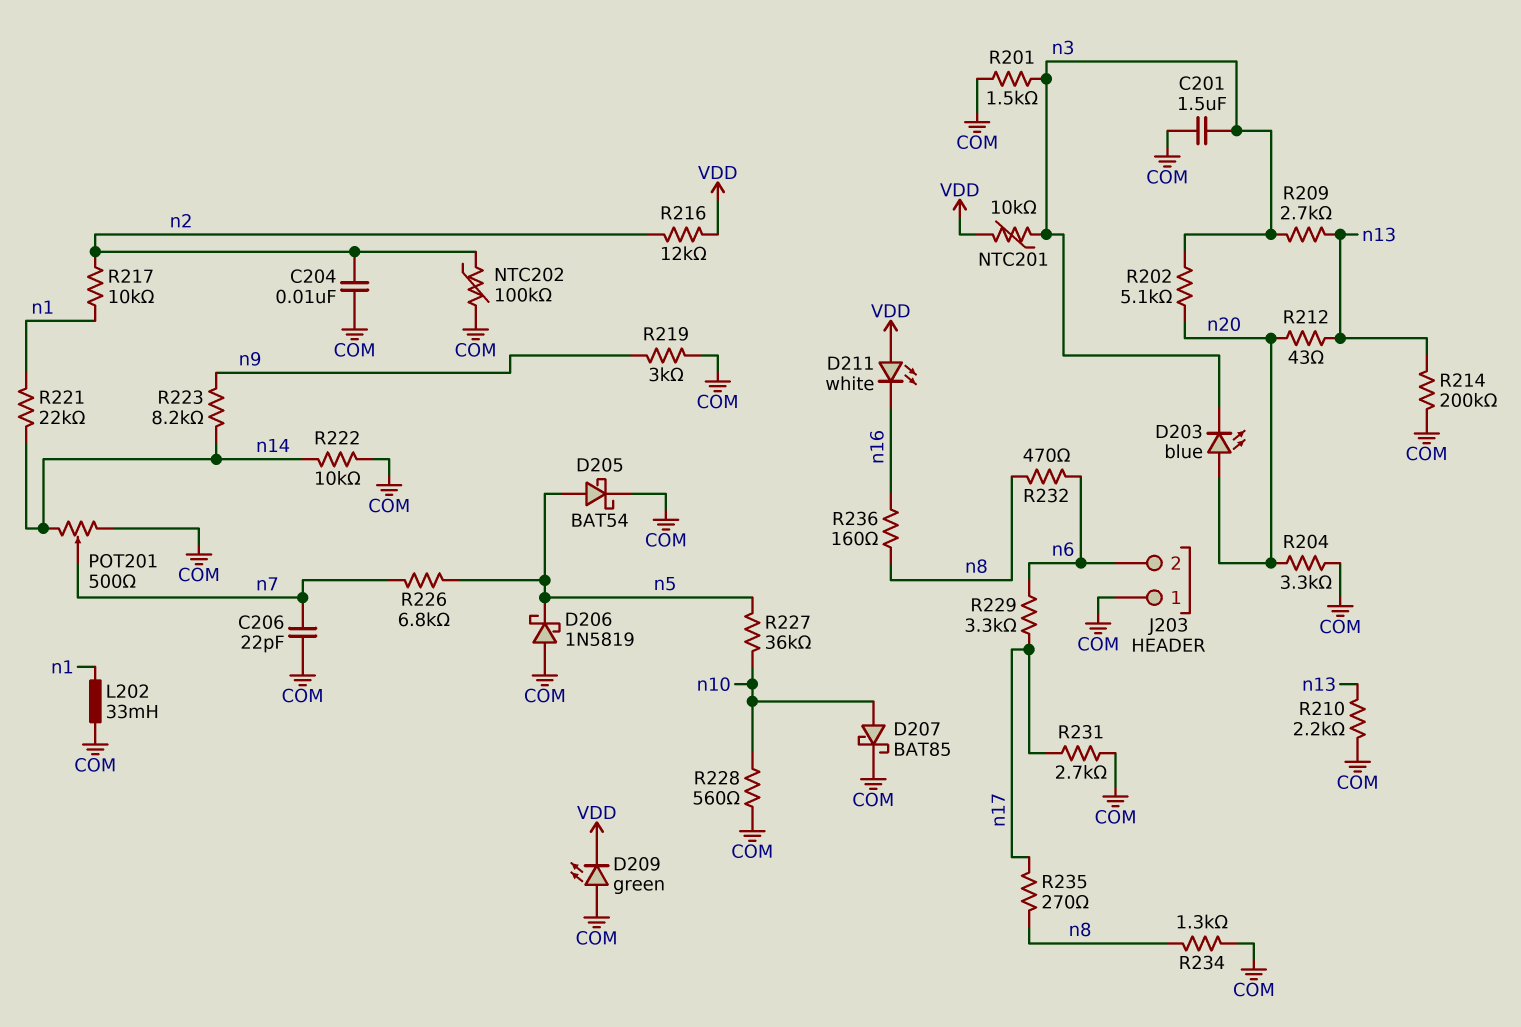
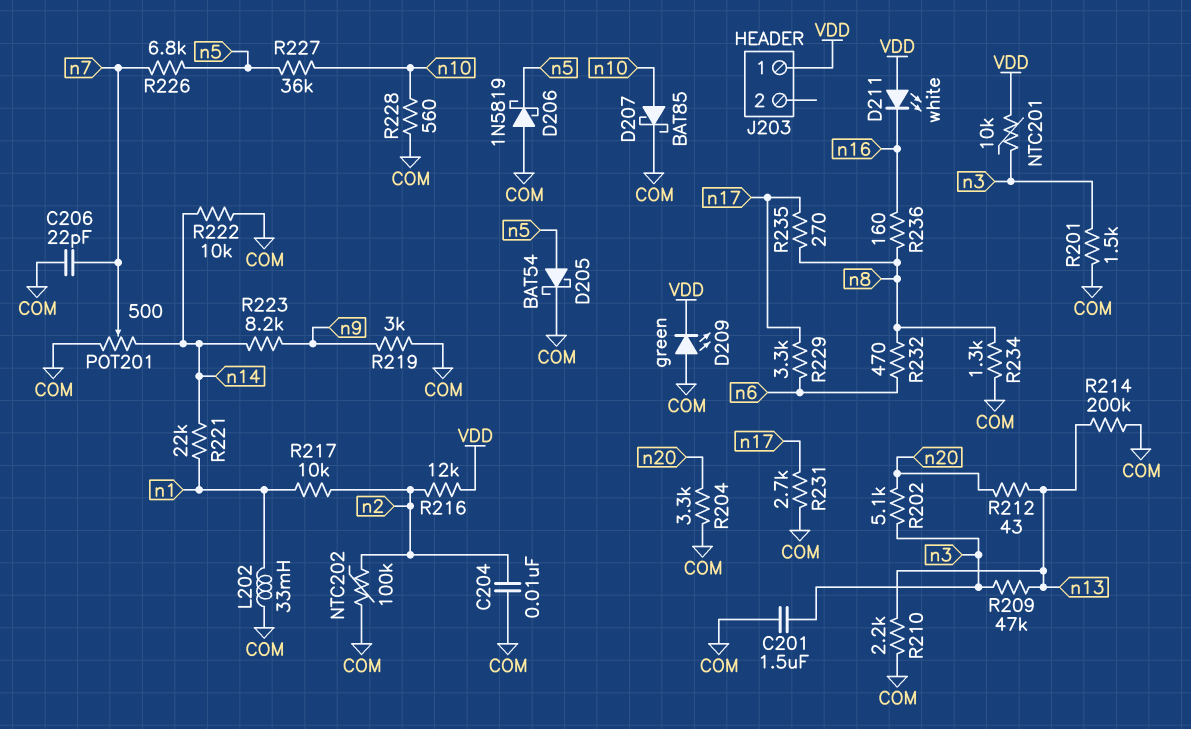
D203: LED blue (A n20, K n3) -> none
J203 pin 1: COM -> VDD
J203 pin 2: n6 -> none
R209: 2.7k (n3, n13) -> 47k (n3, n13)

